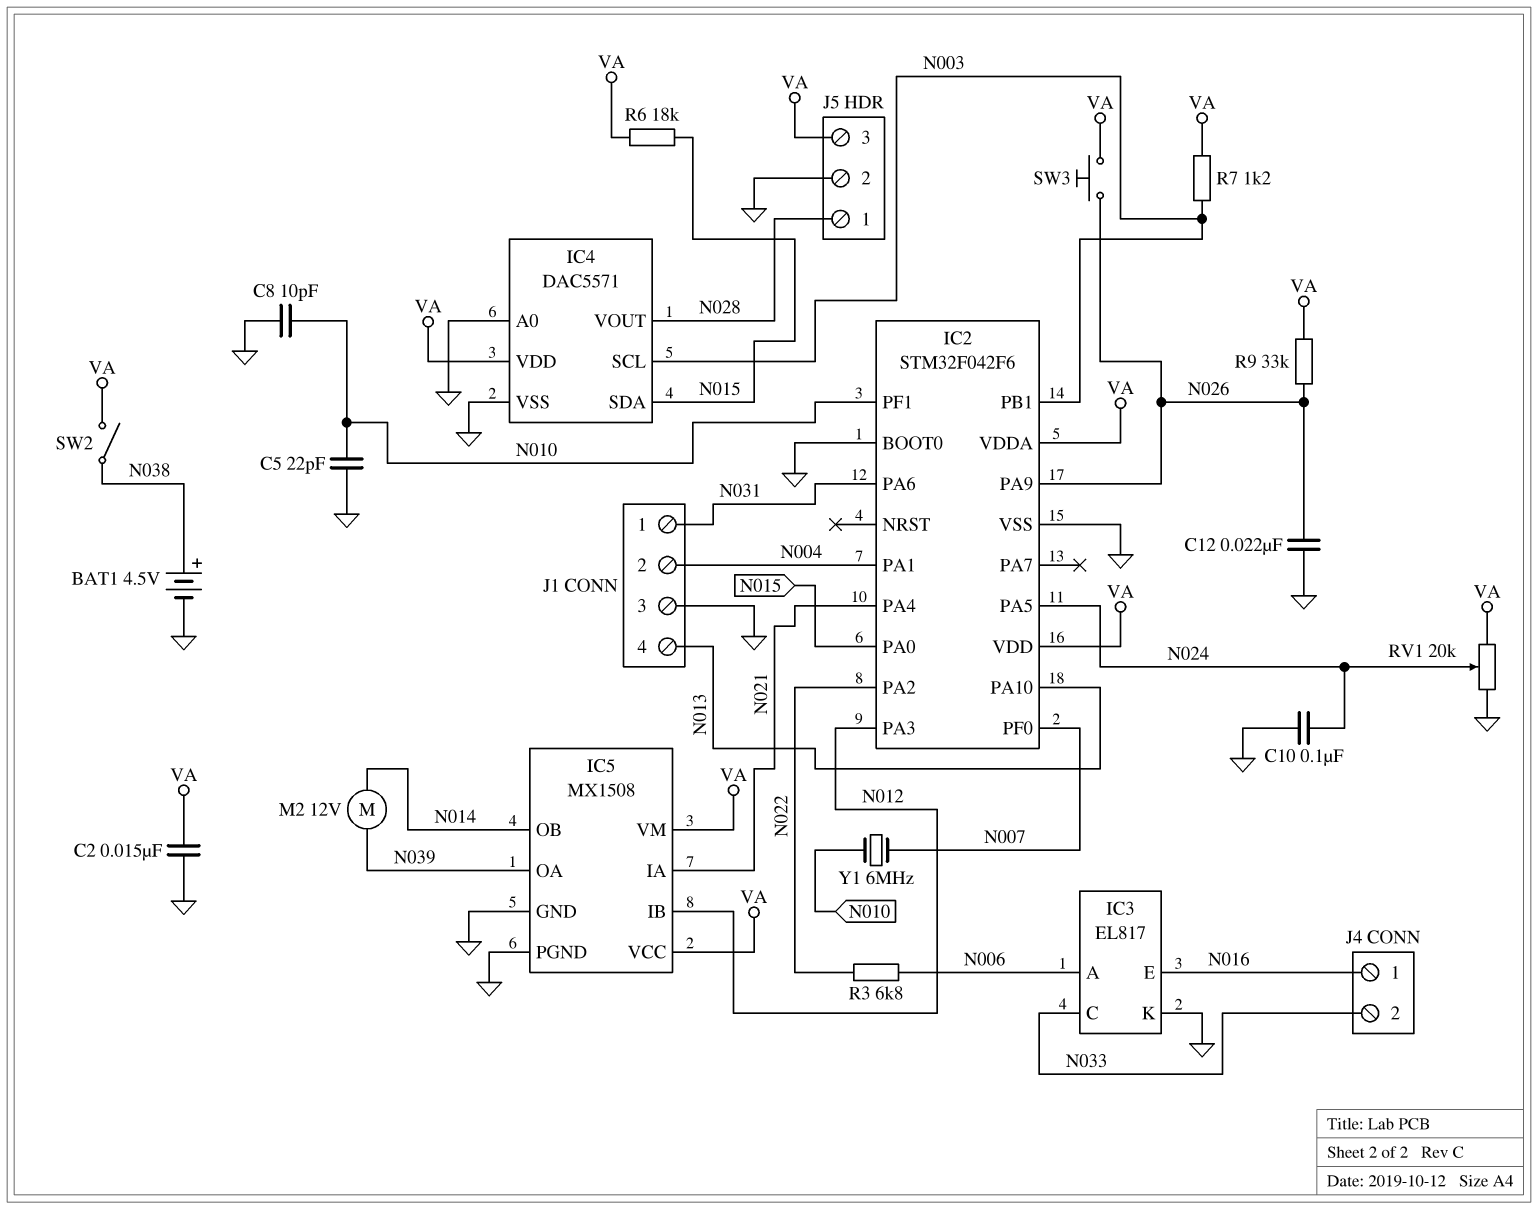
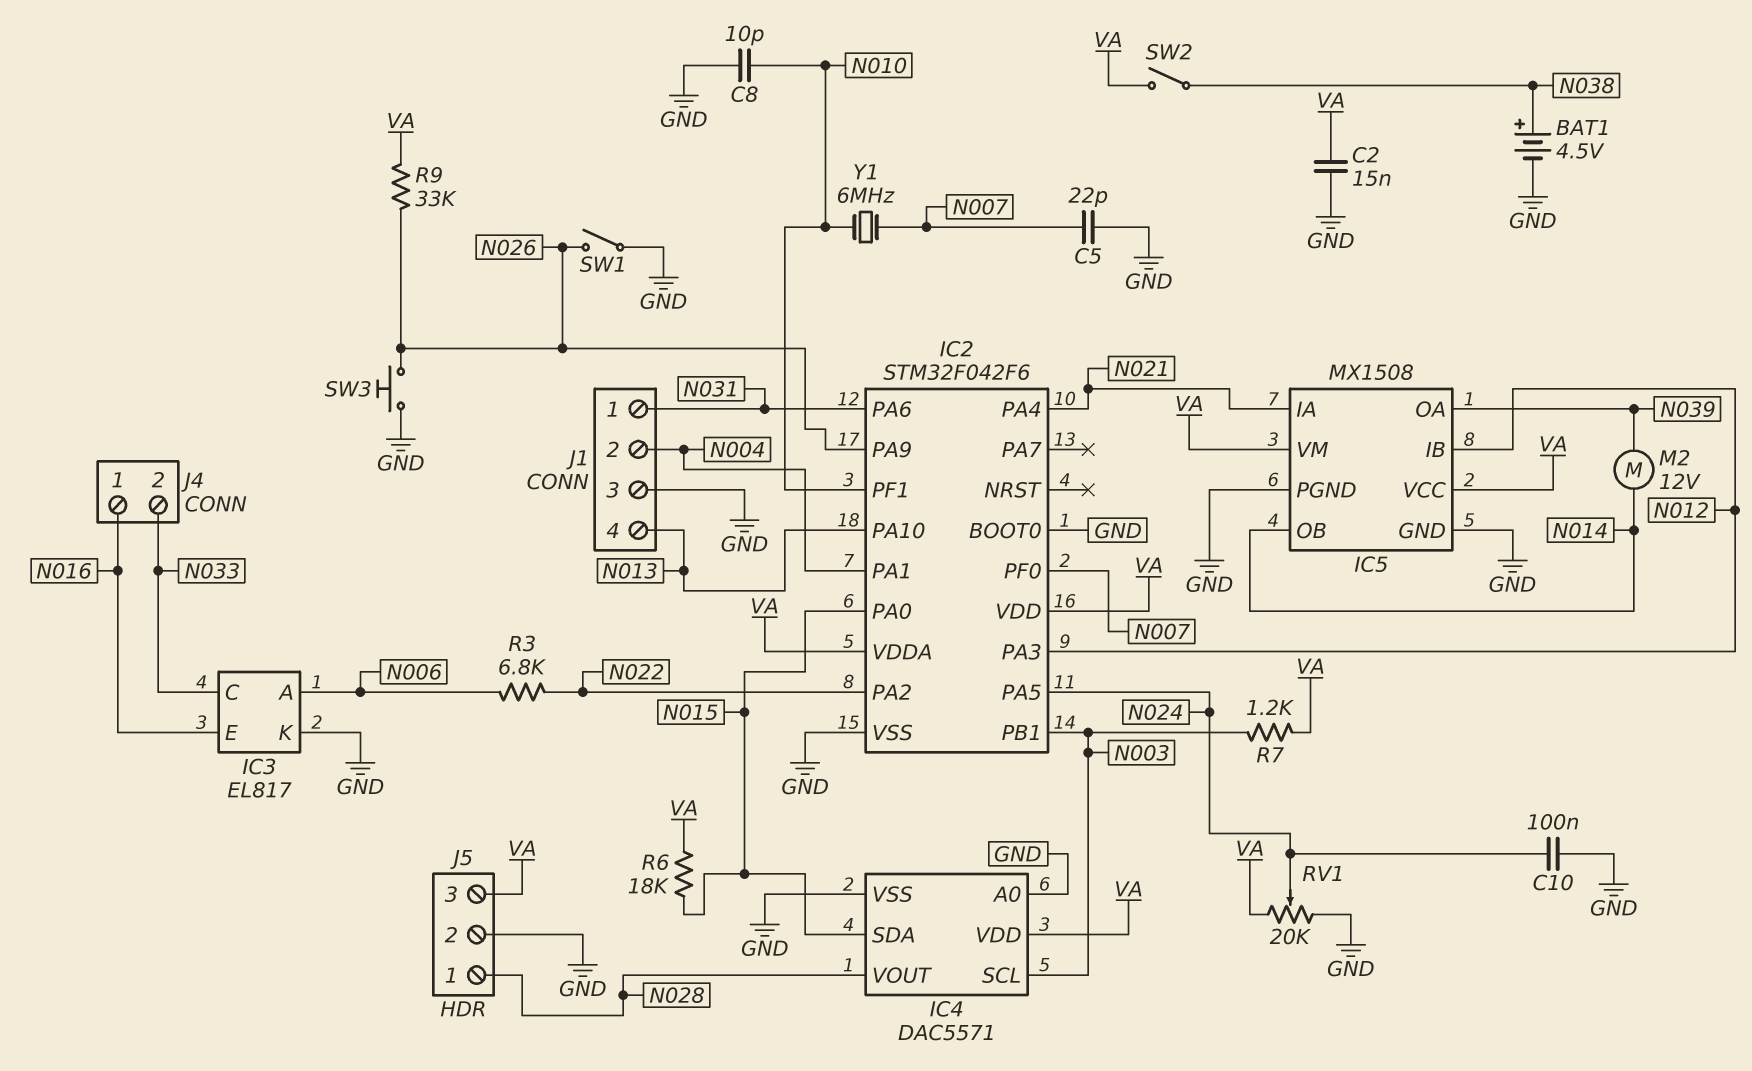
C5: 22pF (GND, N010) -> 22pF (GND, N007)
C12: 22nF (GND, N026) -> none
SW1: none -> switch (GND, N026)
SW3: button (N026, VA) -> button (GND, N026)

